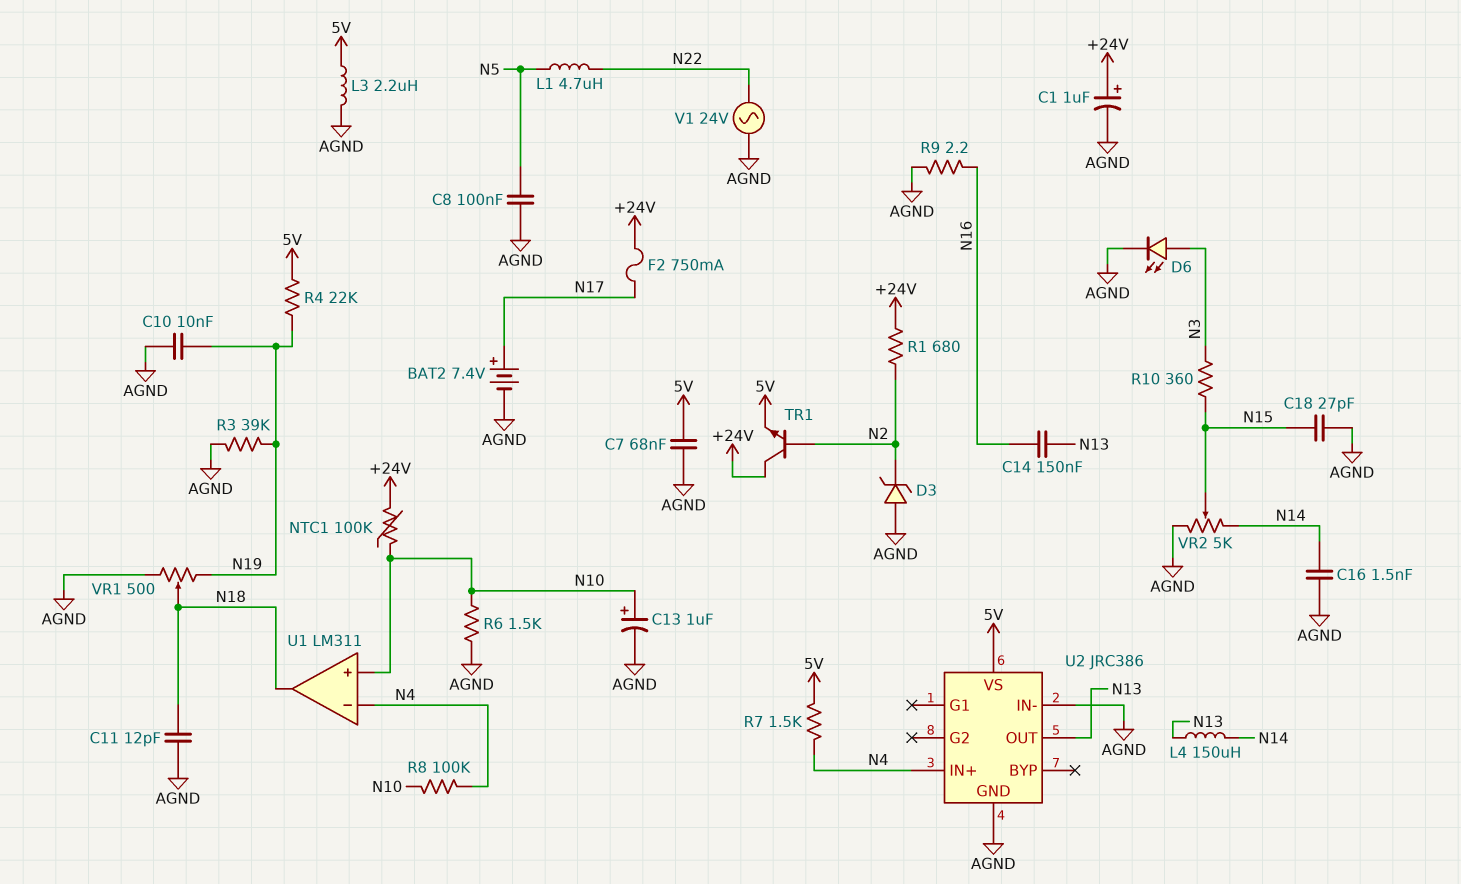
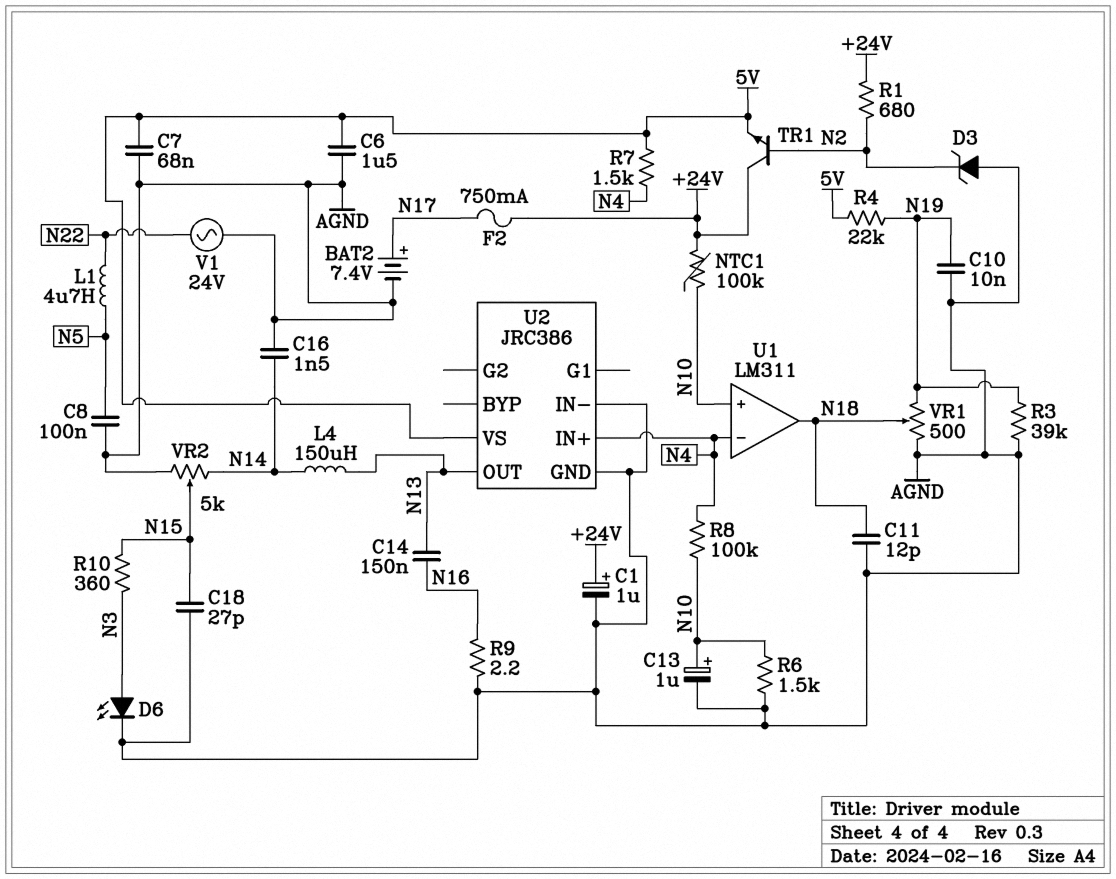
C6: none -> 1.5uF (5V, AGND)
L3: 2.2uH (5V, AGND) -> none

